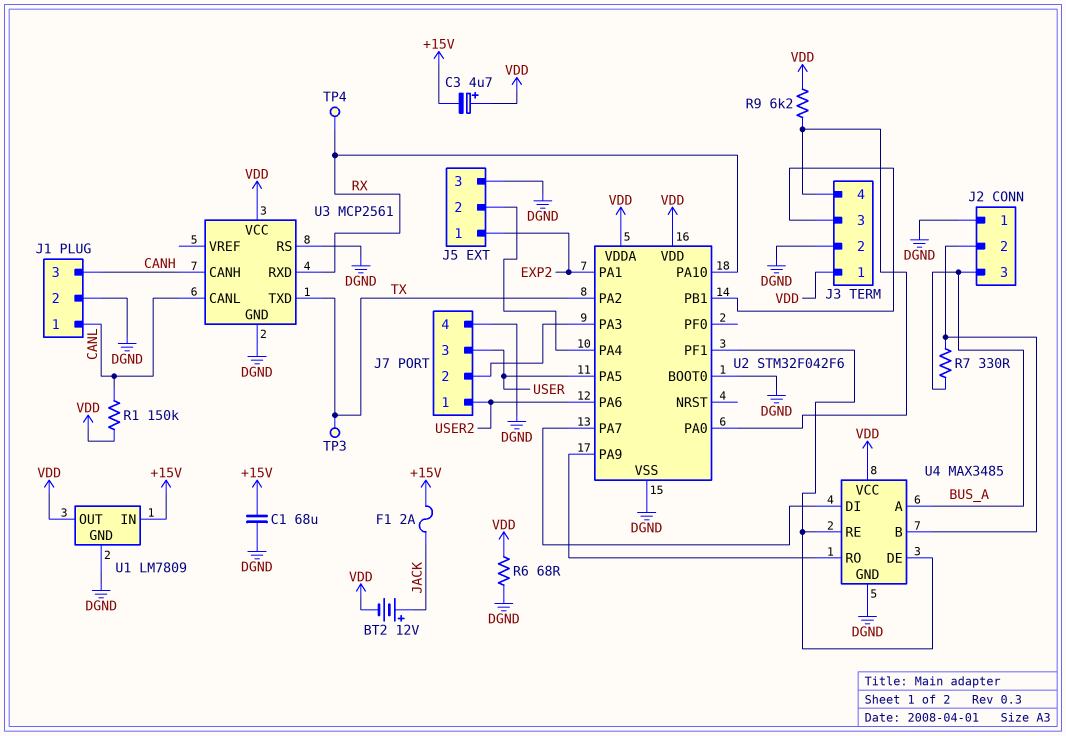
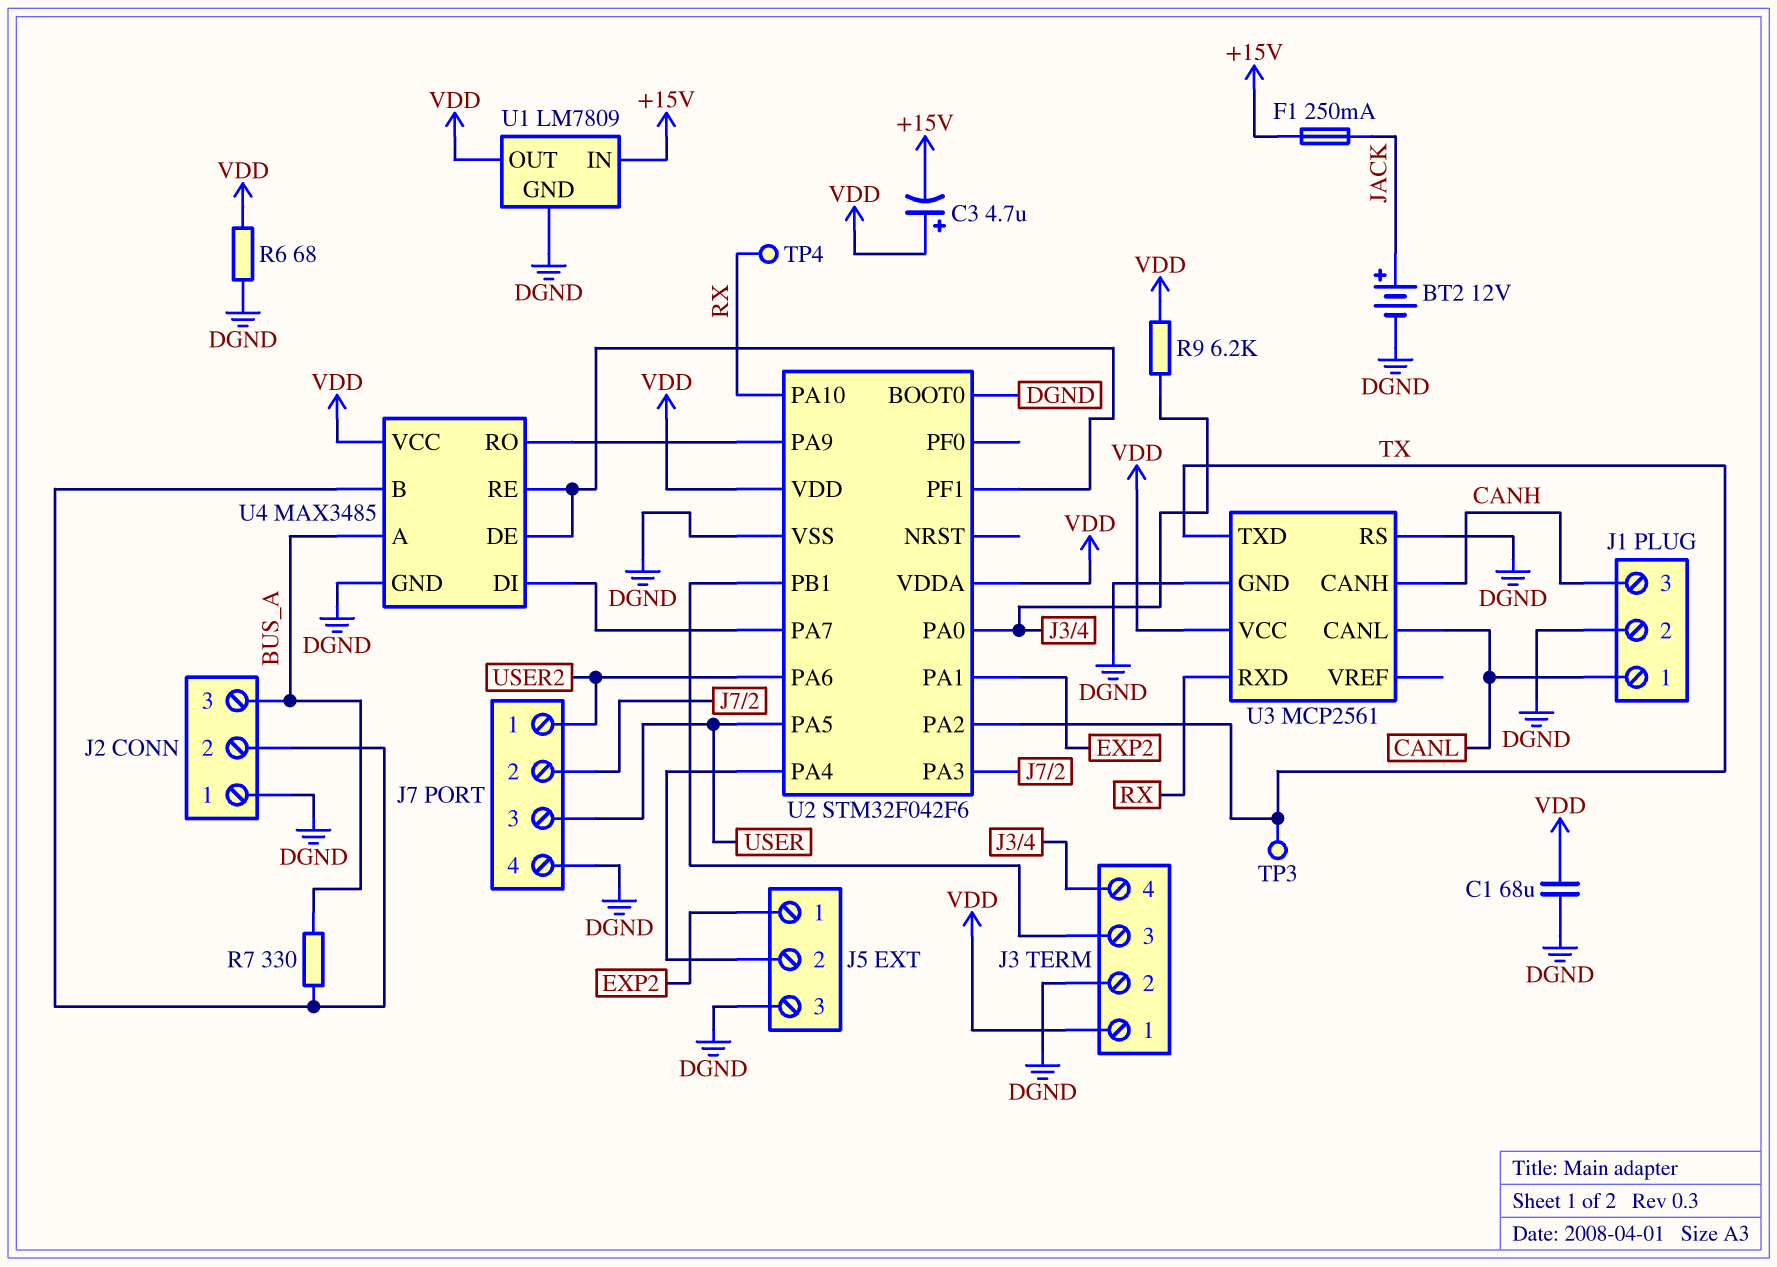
BT2: 12V (plus JACK, minus VDD) -> 12V (plus JACK, minus DGND)
C1: 68uF (+15V, DGND) -> 68uF (DGND, VDD)
F1: 2A (+15V, JACK) -> 250mA (+15V, JACK)
R1: 150k (CANL, VDD) -> none

